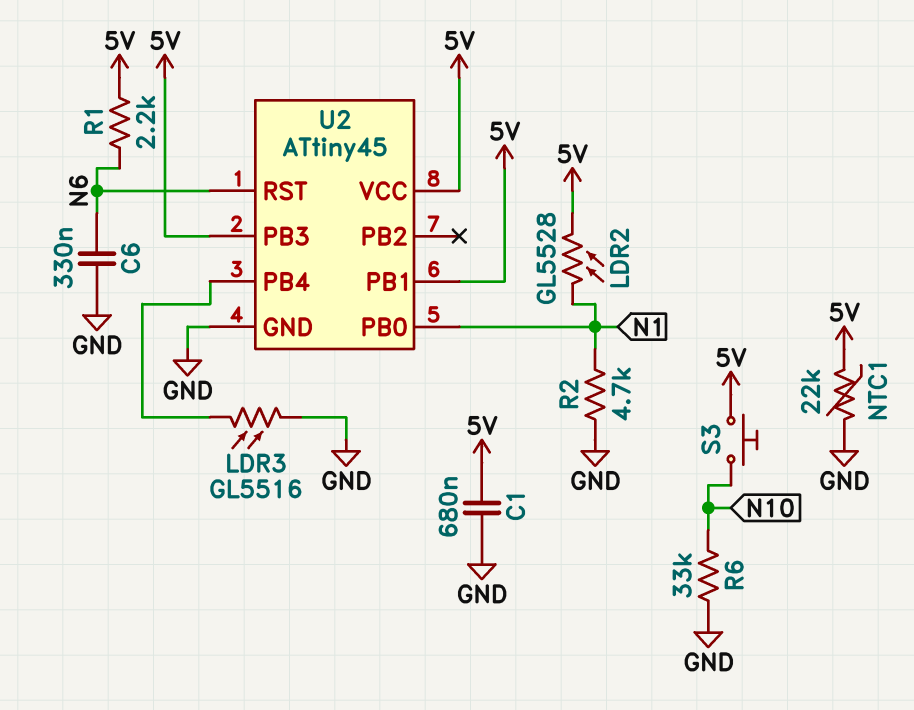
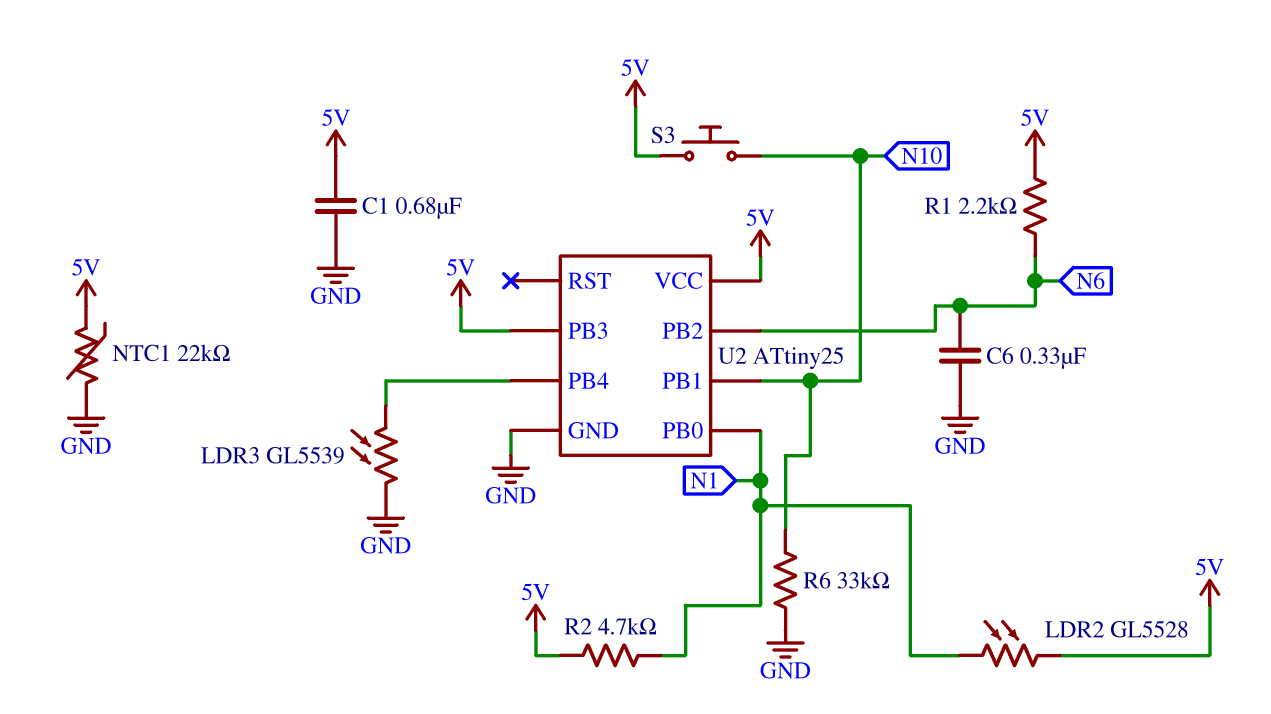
LDR3: GL5516 (GND, U2/PB4) -> GL5539 (GND, U2/PB4)
R2: 4.7k (GND, N1) -> 4.7k (5V, N1)
U2: ATtiny45 -> ATtiny25
U2 pin PB1: 5V -> N10
U2 pin PB2: none -> N6
U2 pin RST: N6 -> none

